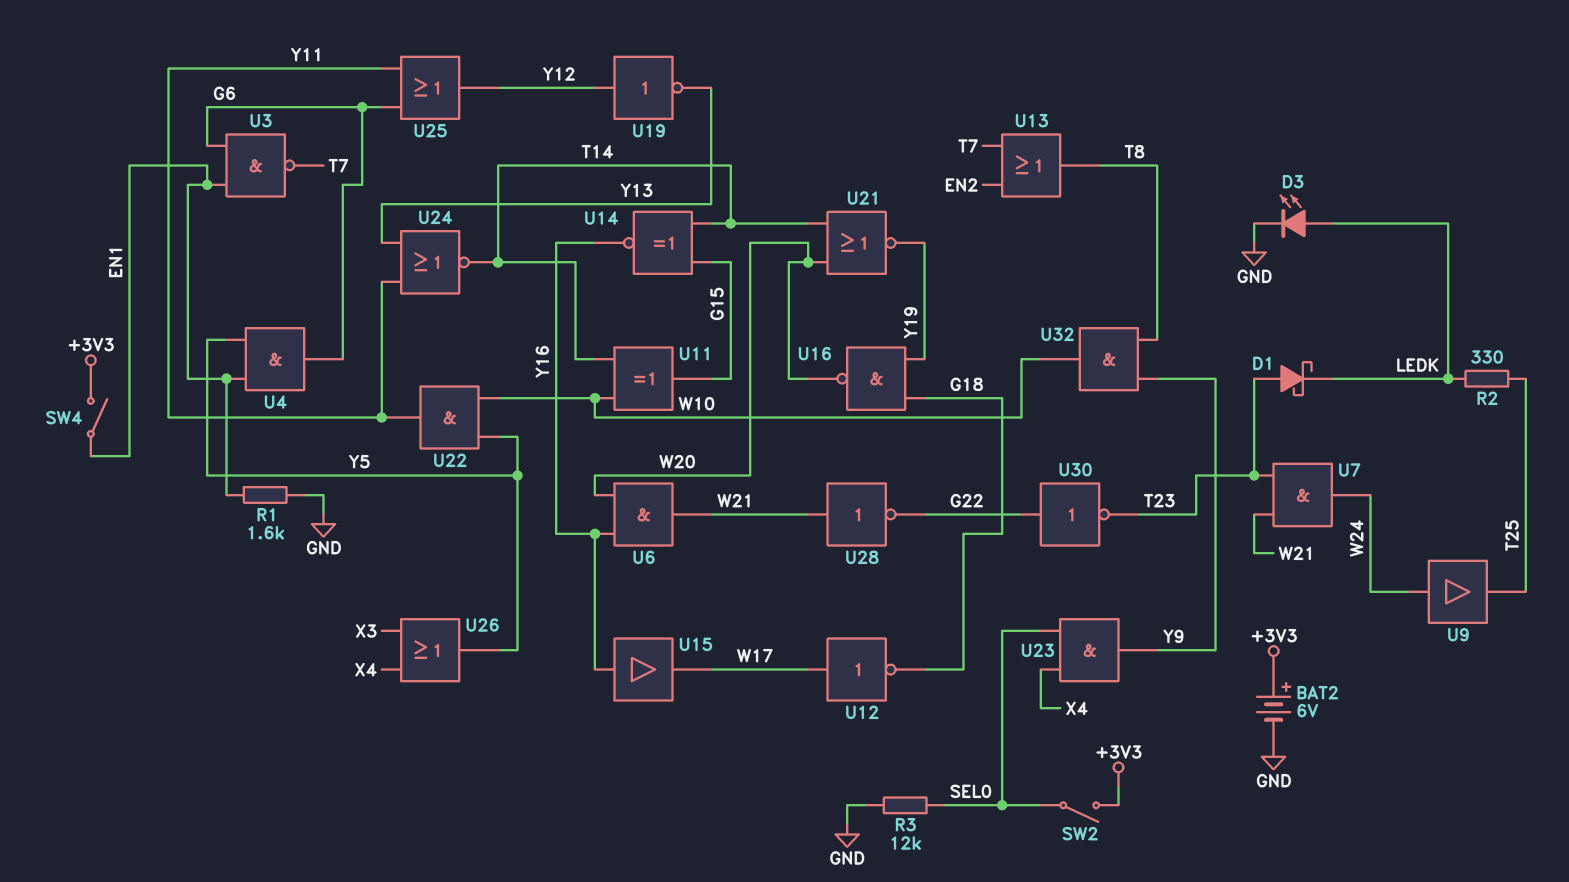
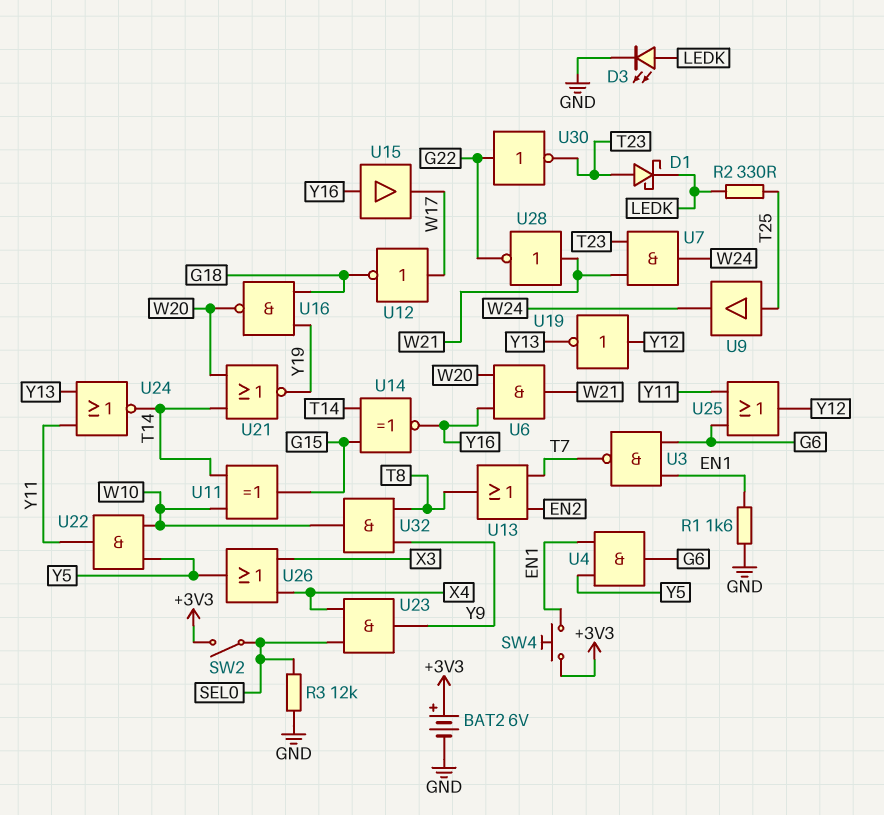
SW4: switch (+3V3, EN1) -> button (+3V3, EN1)
U9: buffer (in W24, out T25) -> buffer (in T25, out W24)

